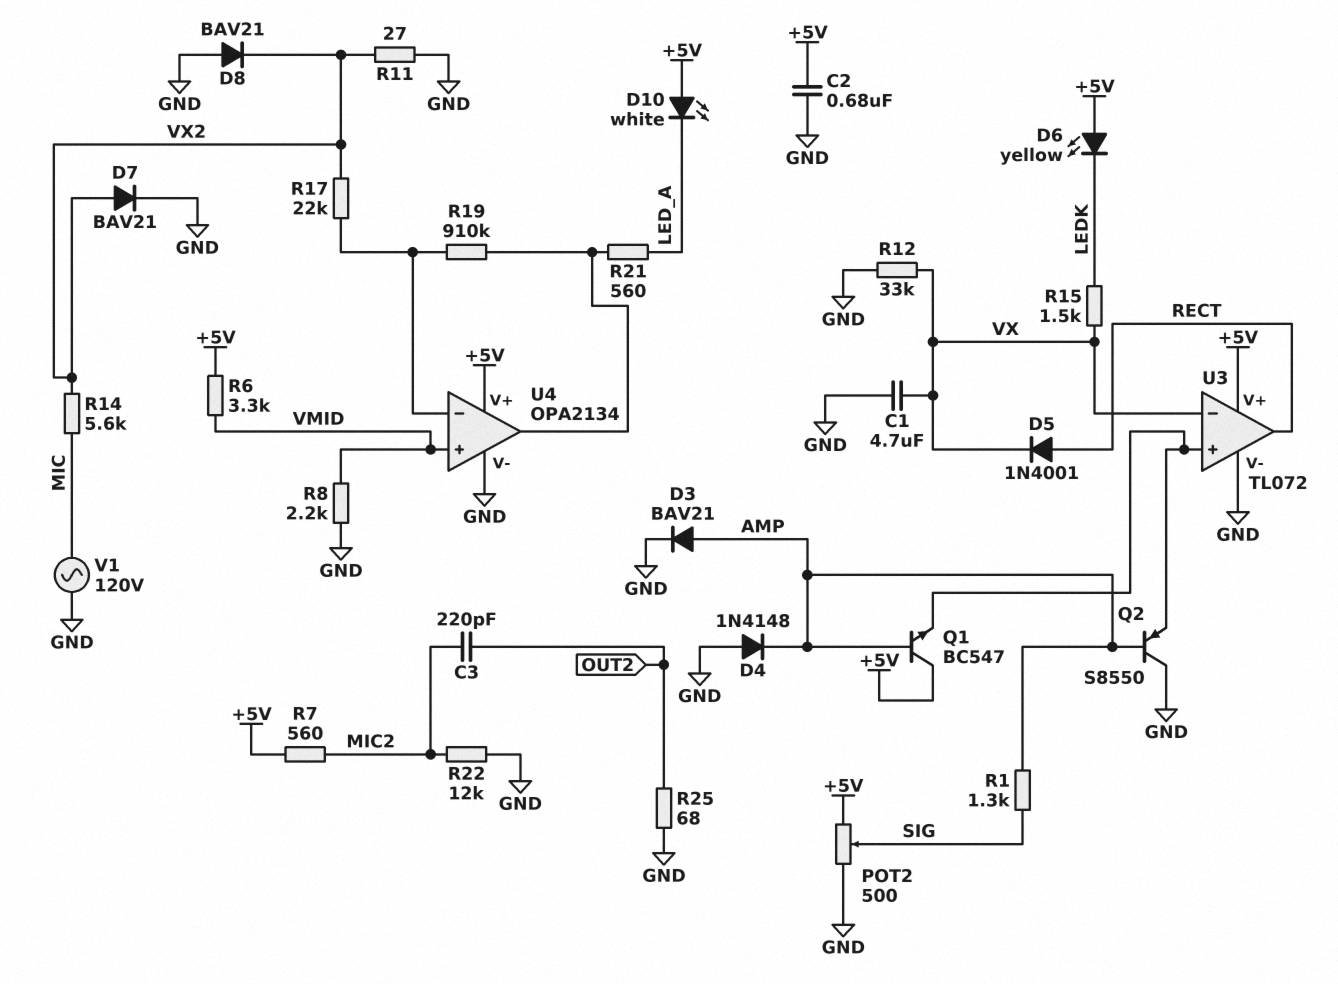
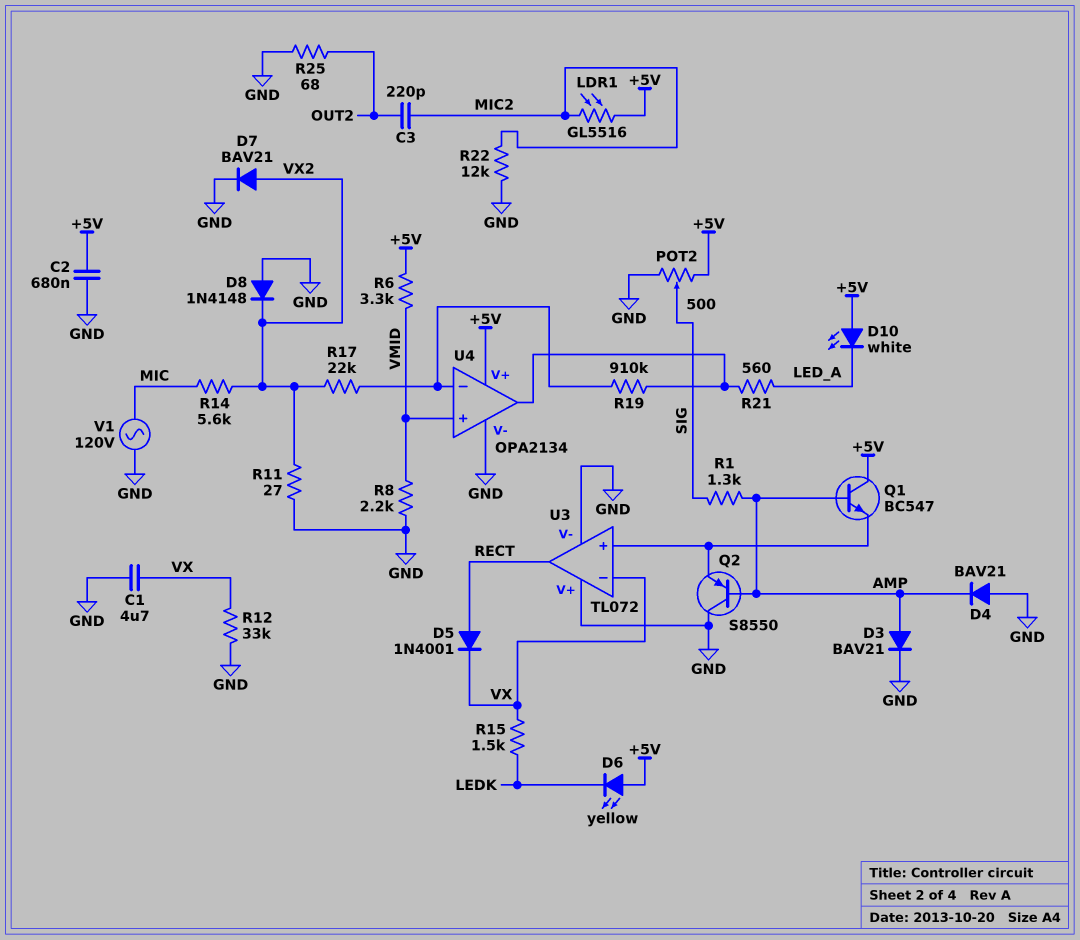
D4: diode 1N4148 (A GND, K AMP) -> diode BAV21 (A GND, K AMP)
D8: diode BAV21 (A GND, K VX2) -> diode 1N4148 (A GND, K VX2)
LDR1: none -> GL5516 (+5V, MIC2)
R7: 560 (+5V, MIC2) -> none
U3 pin V+: +5V -> GND

